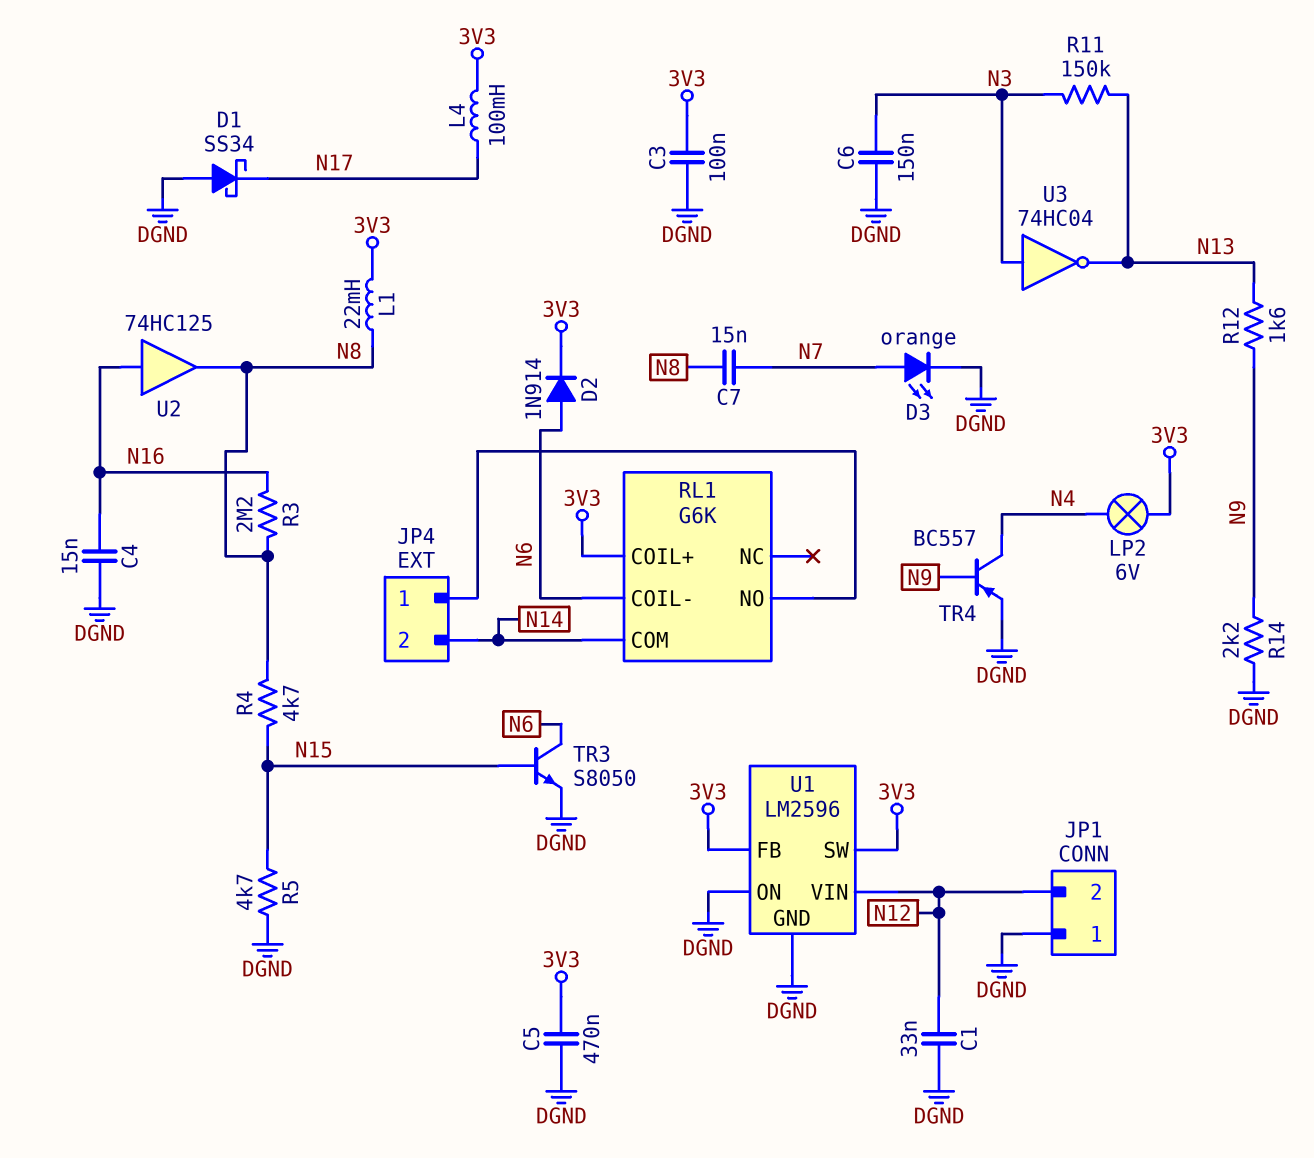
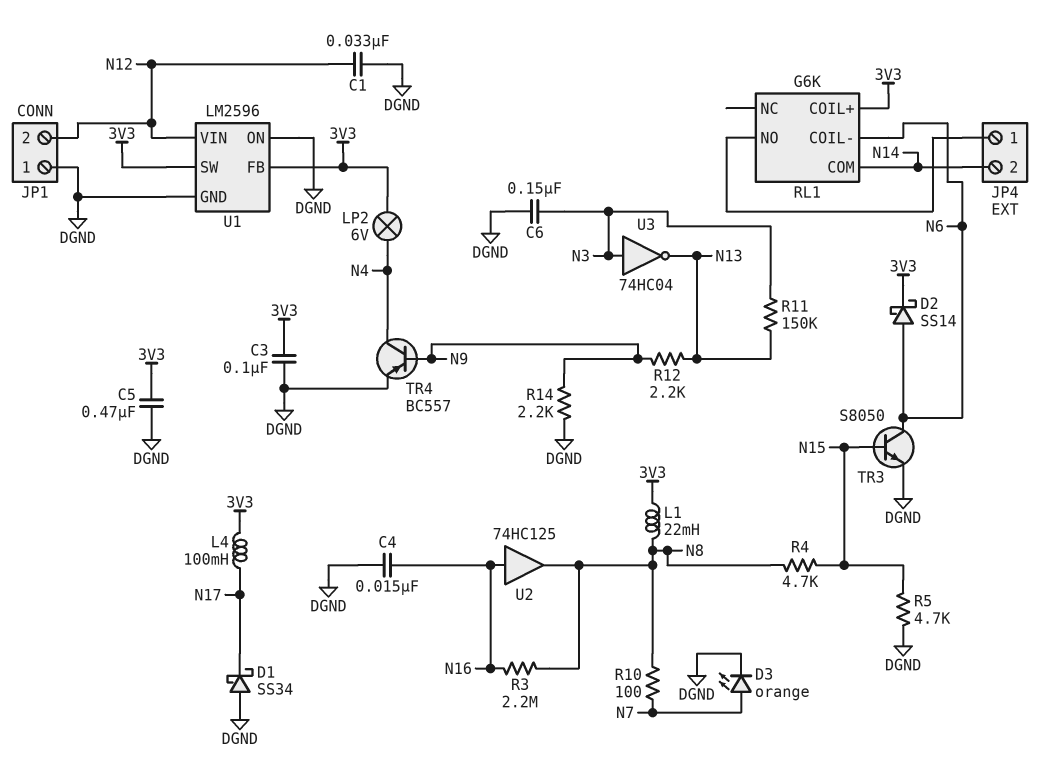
C7: 15nF (N7, N8) -> none
D2: diode 1N914 (A N6, K 3V3) -> schottky SS14 (A N6, K 3V3)
R10: none -> 100 (N7, N8)
R12: 1.6k (N9, N13) -> 2.2k (N9, N13)

